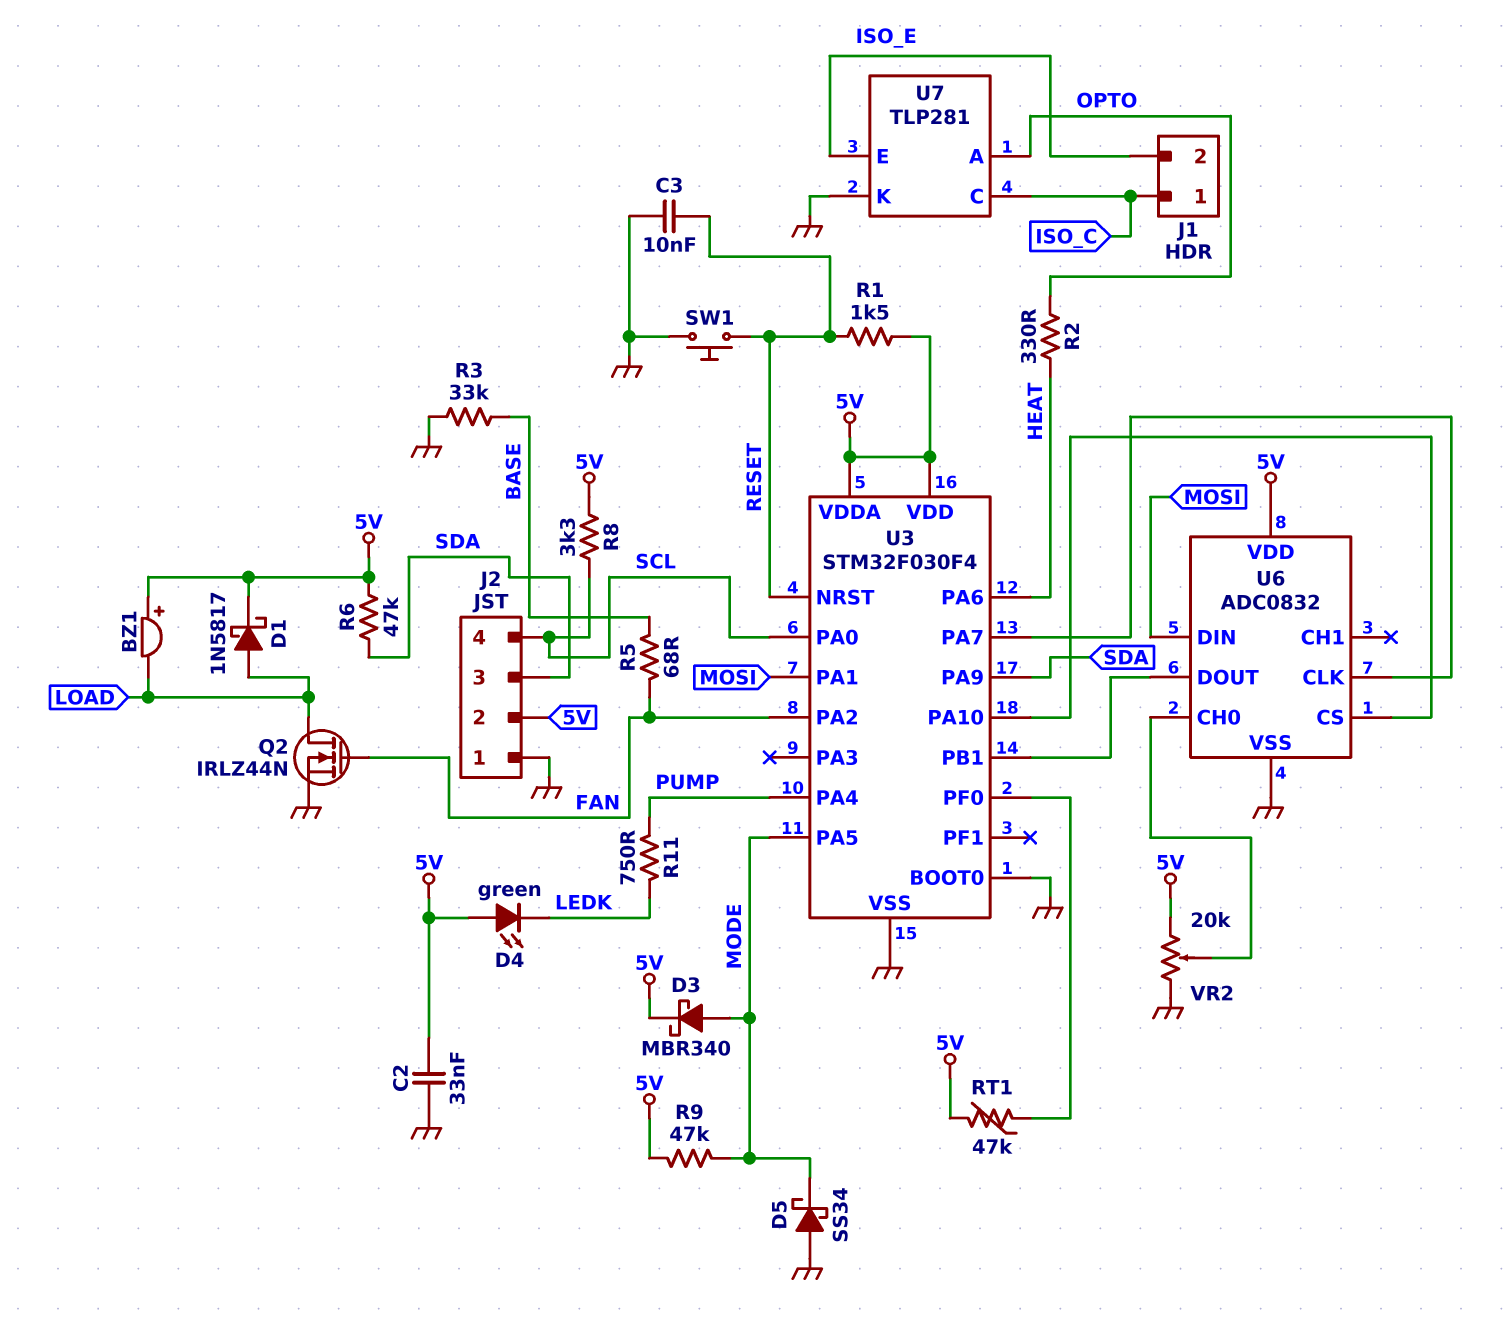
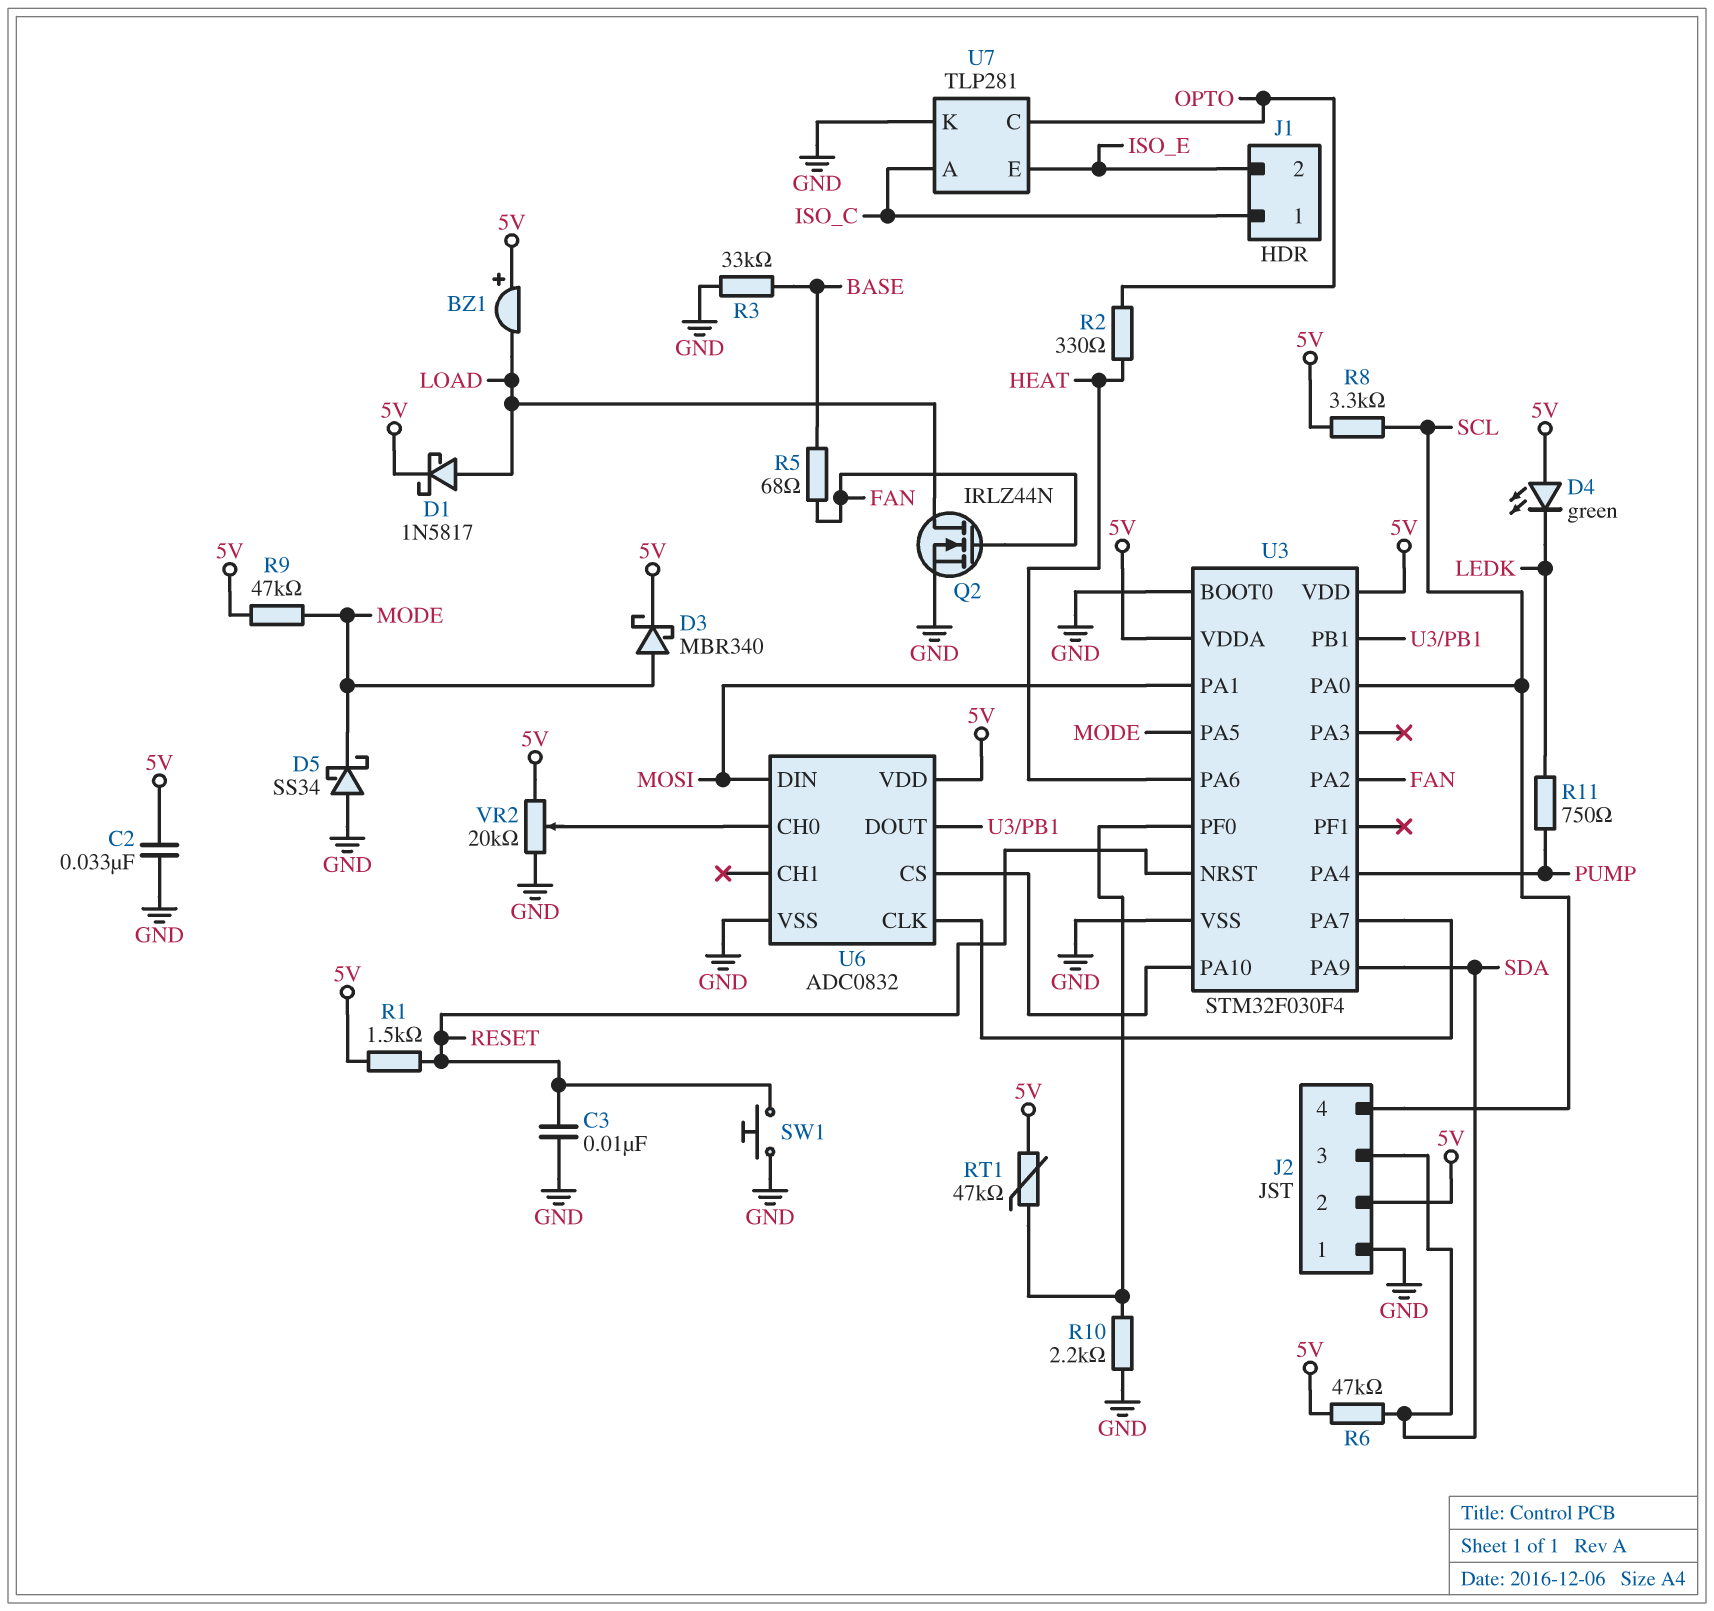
R10: none -> 2.2k (GND, U3/PF0)
U7 pin A: OPTO -> ISO_C
U7 pin C: ISO_C -> OPTO

